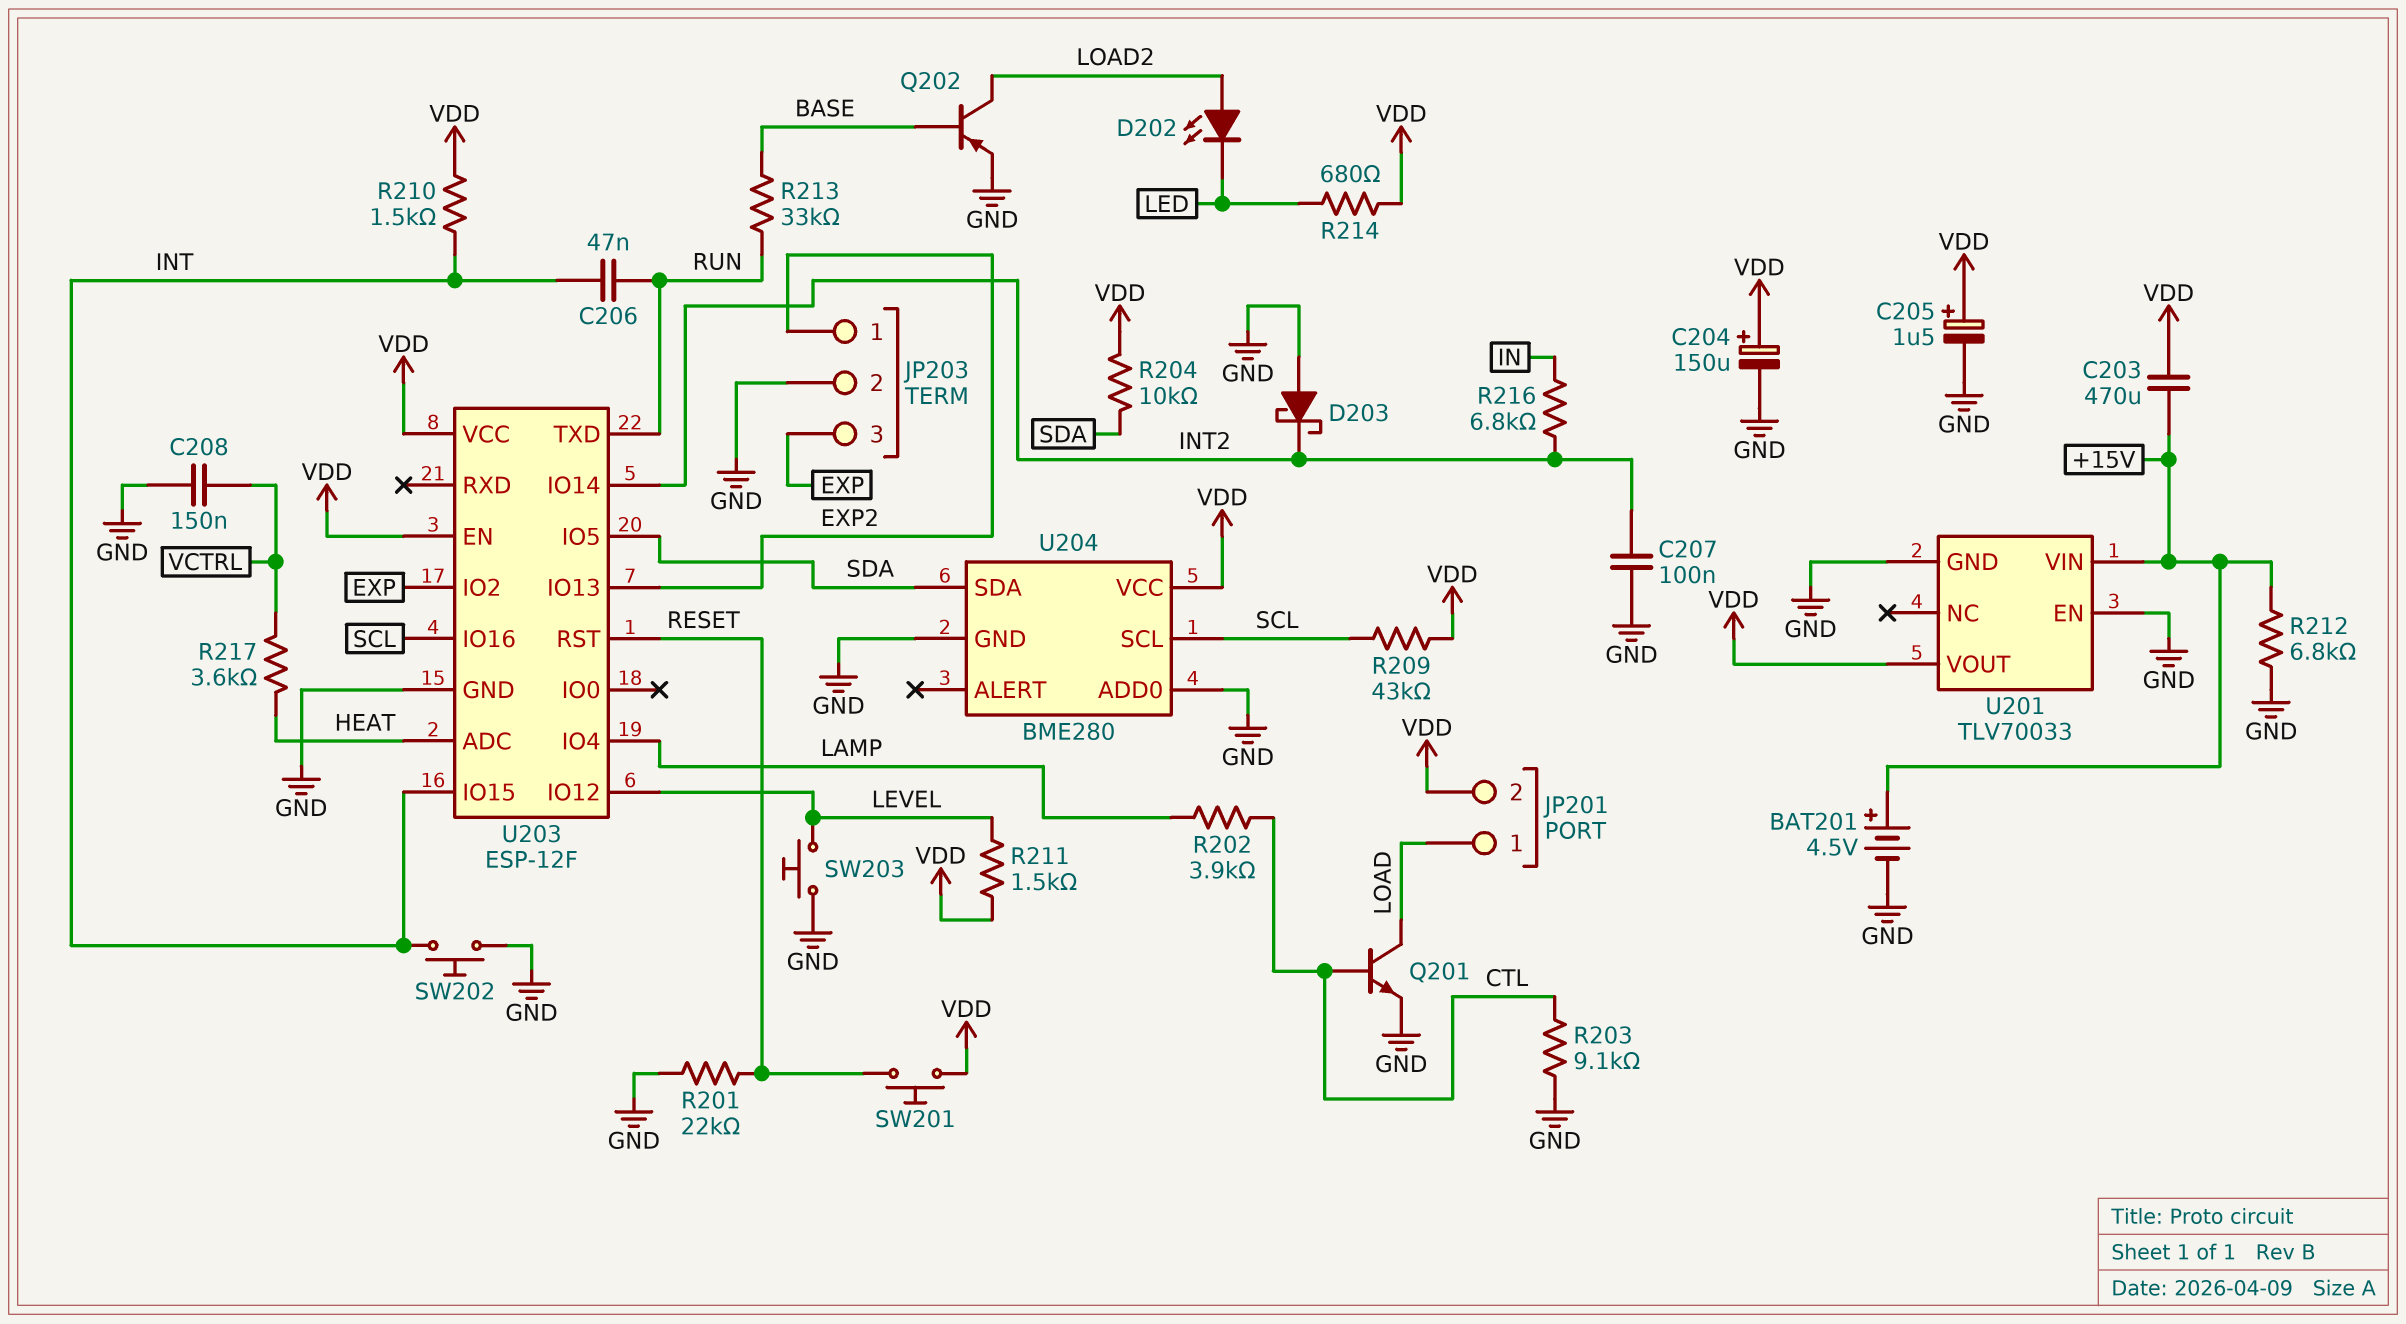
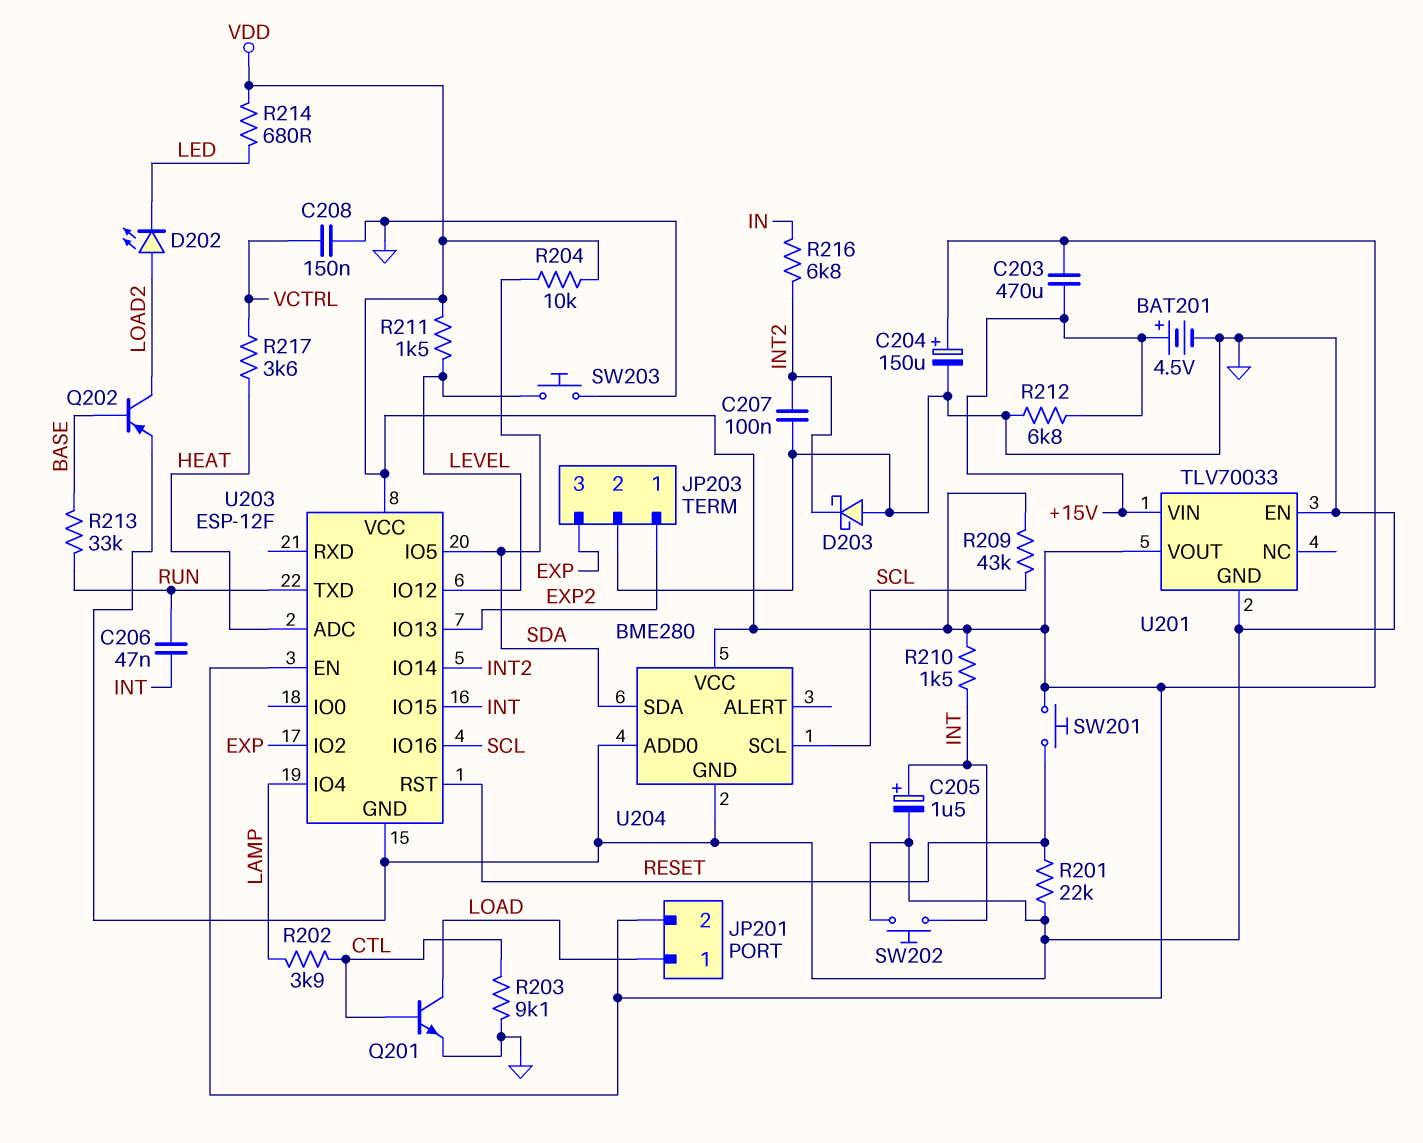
C205: 1.5uF (plus VDD, minus GND) -> 1.5uF (plus INT, minus GND)

